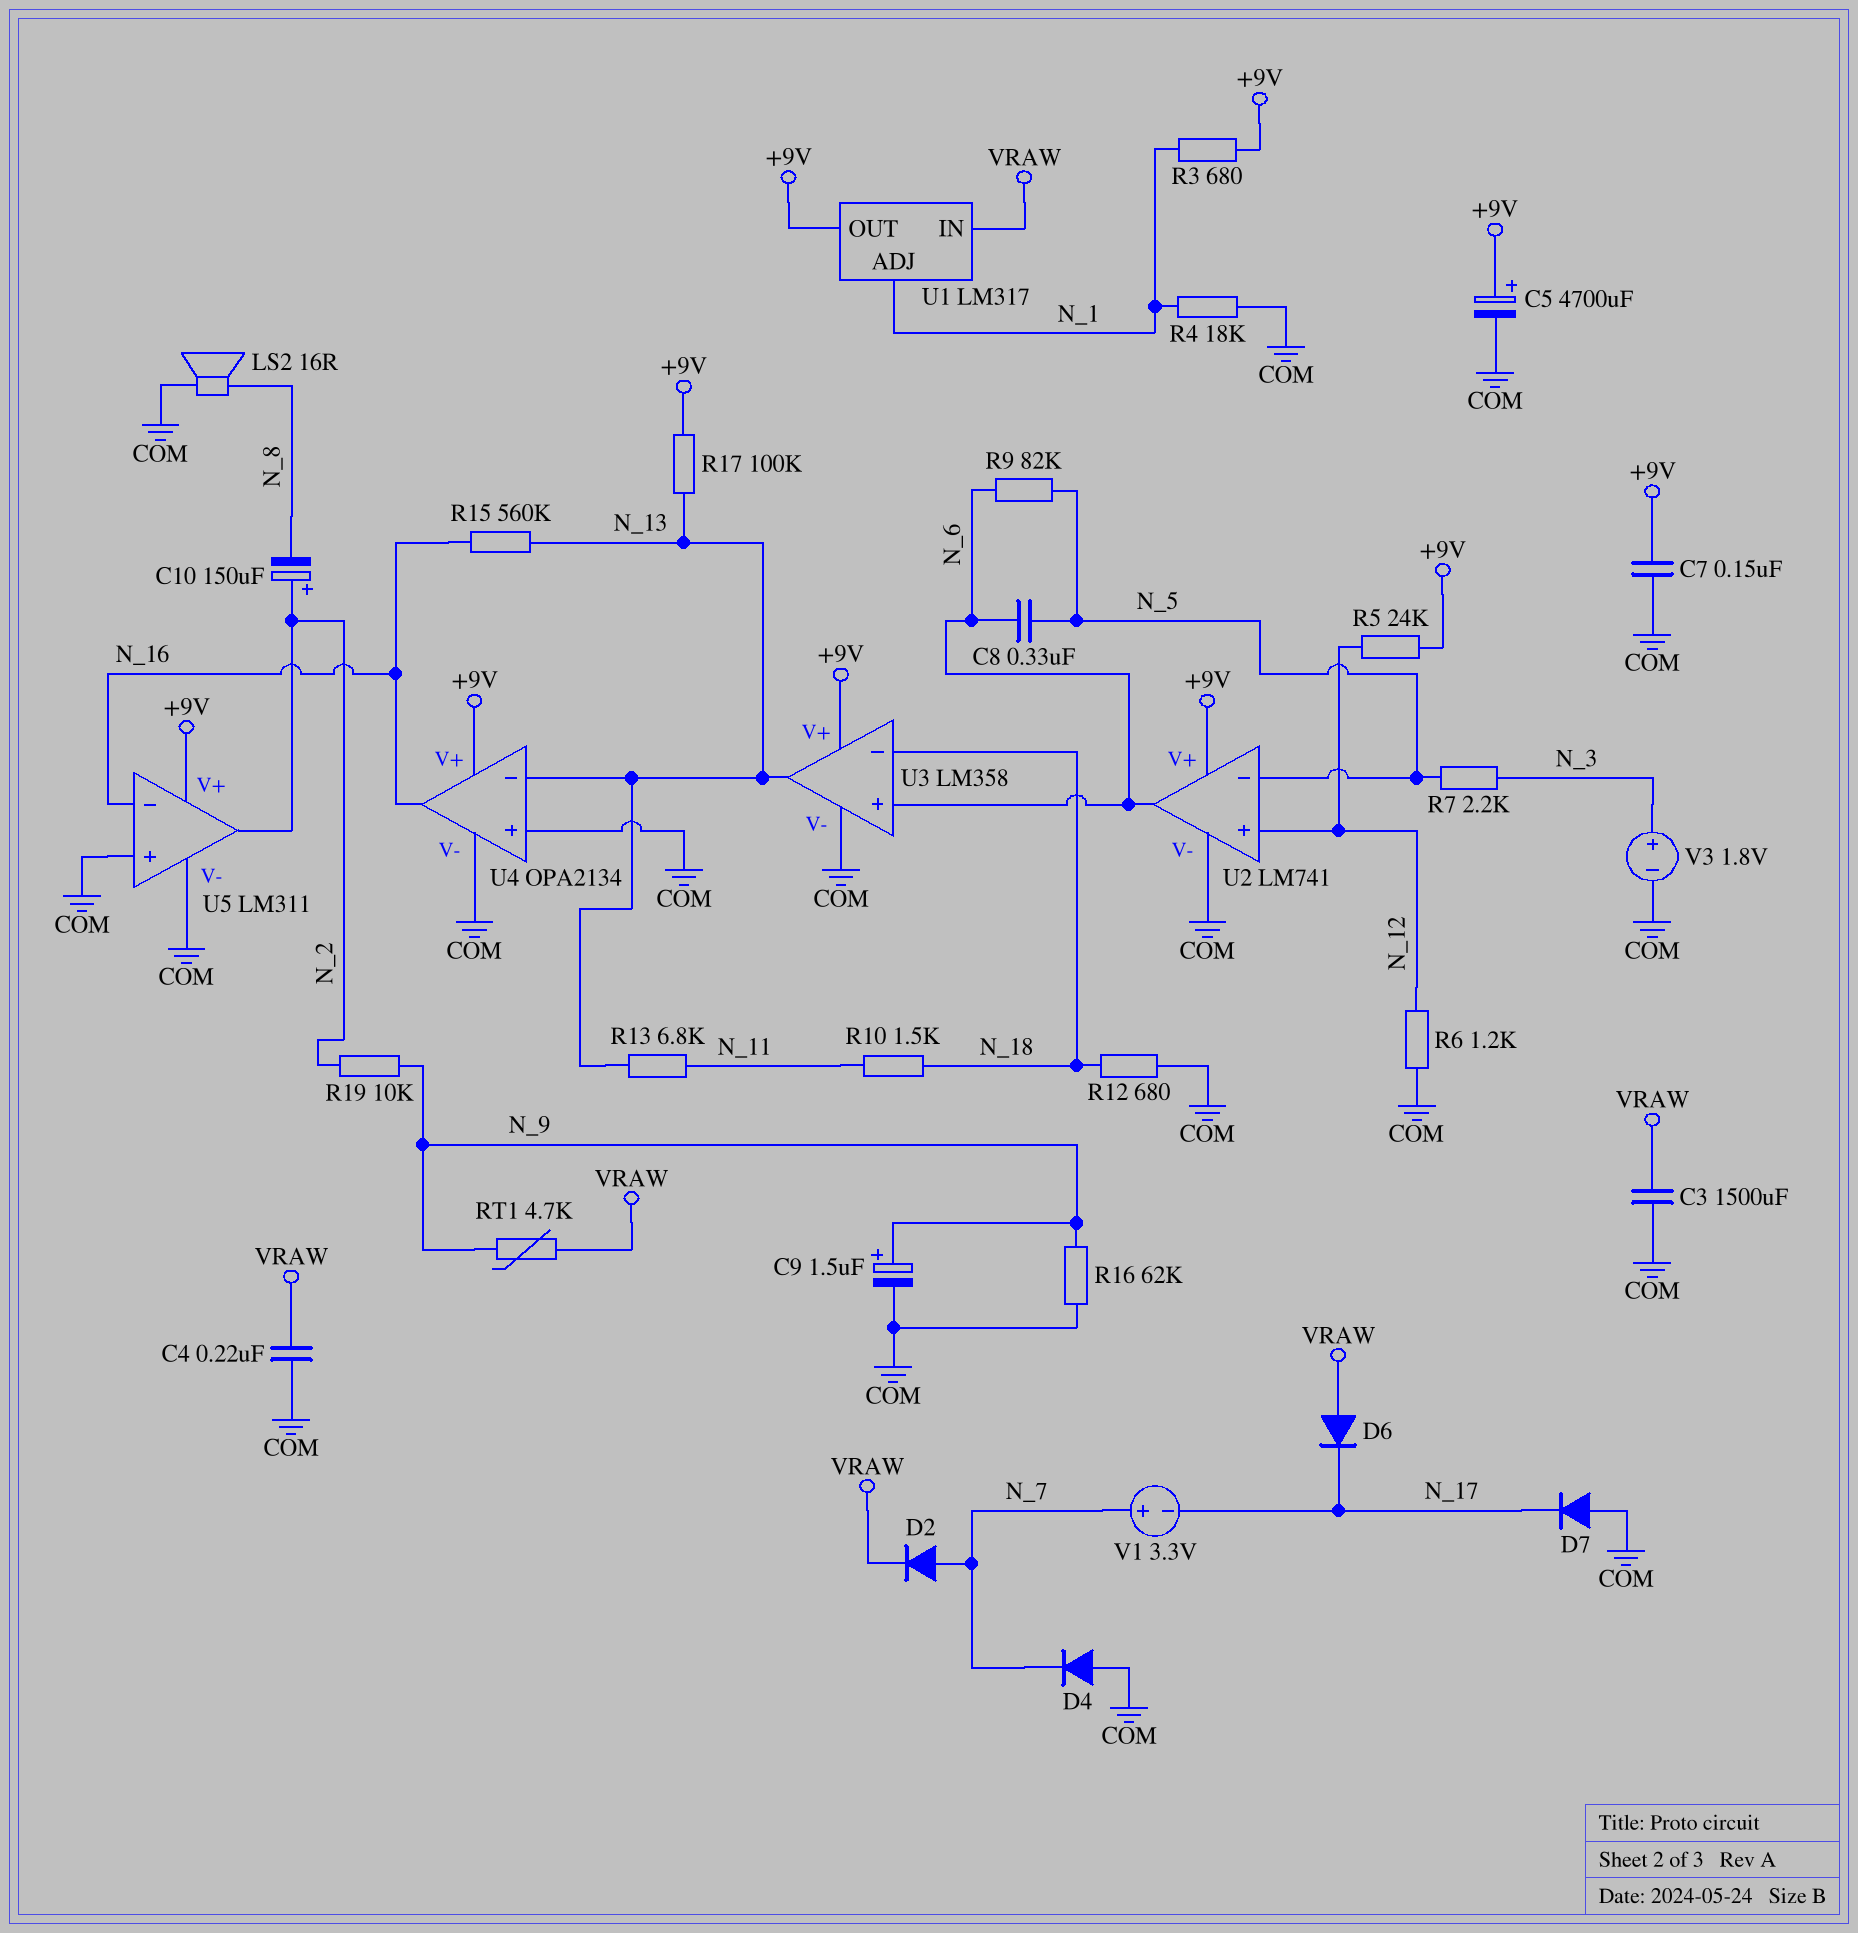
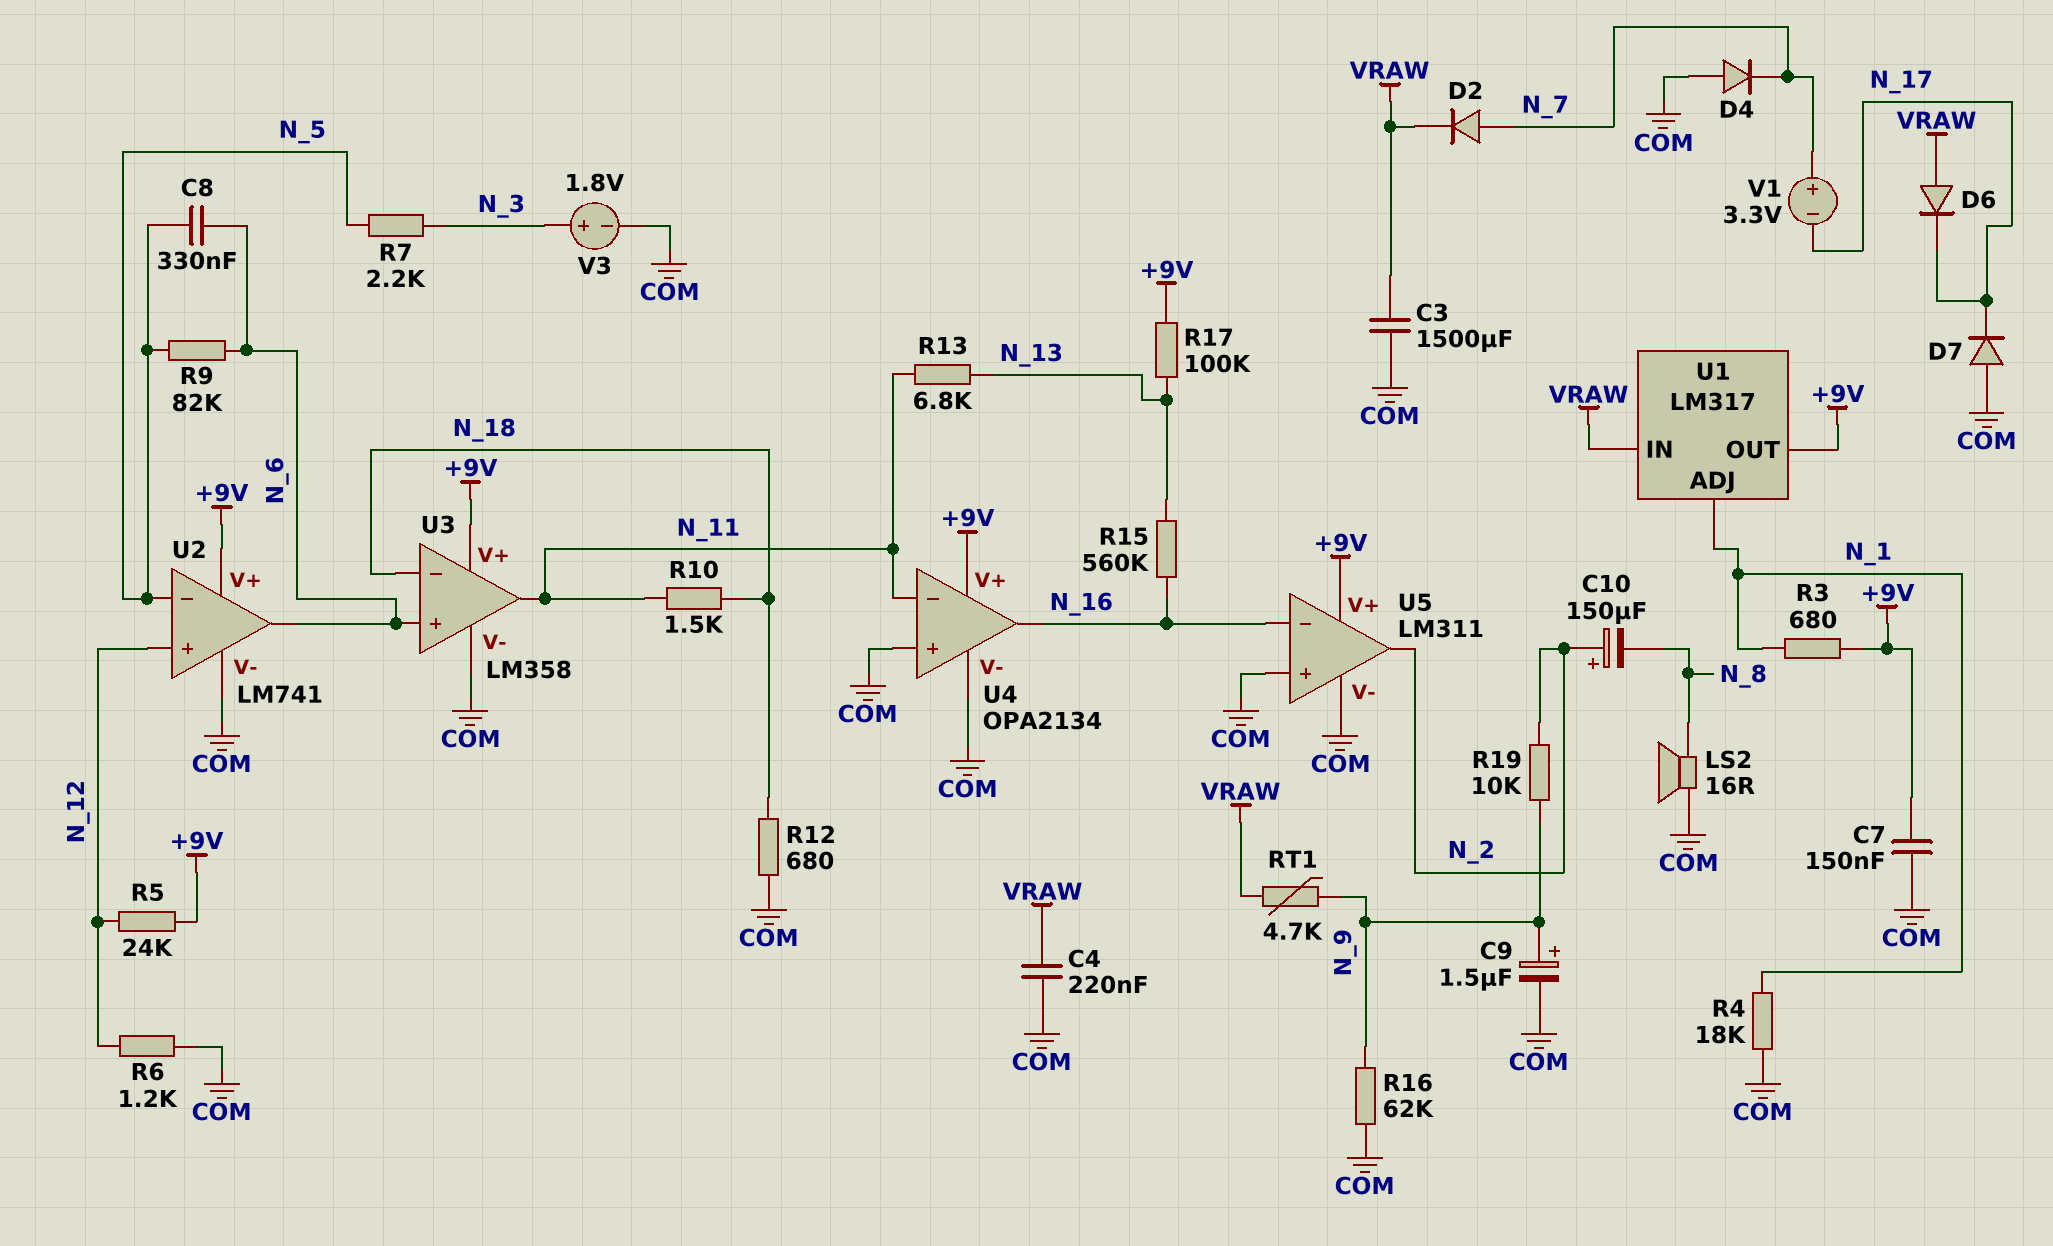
C5: 4700uF (plus +9V, minus COM) -> none
U3 pin out: N_13 -> N_11
U4 pin in-: N_13 -> N_11

